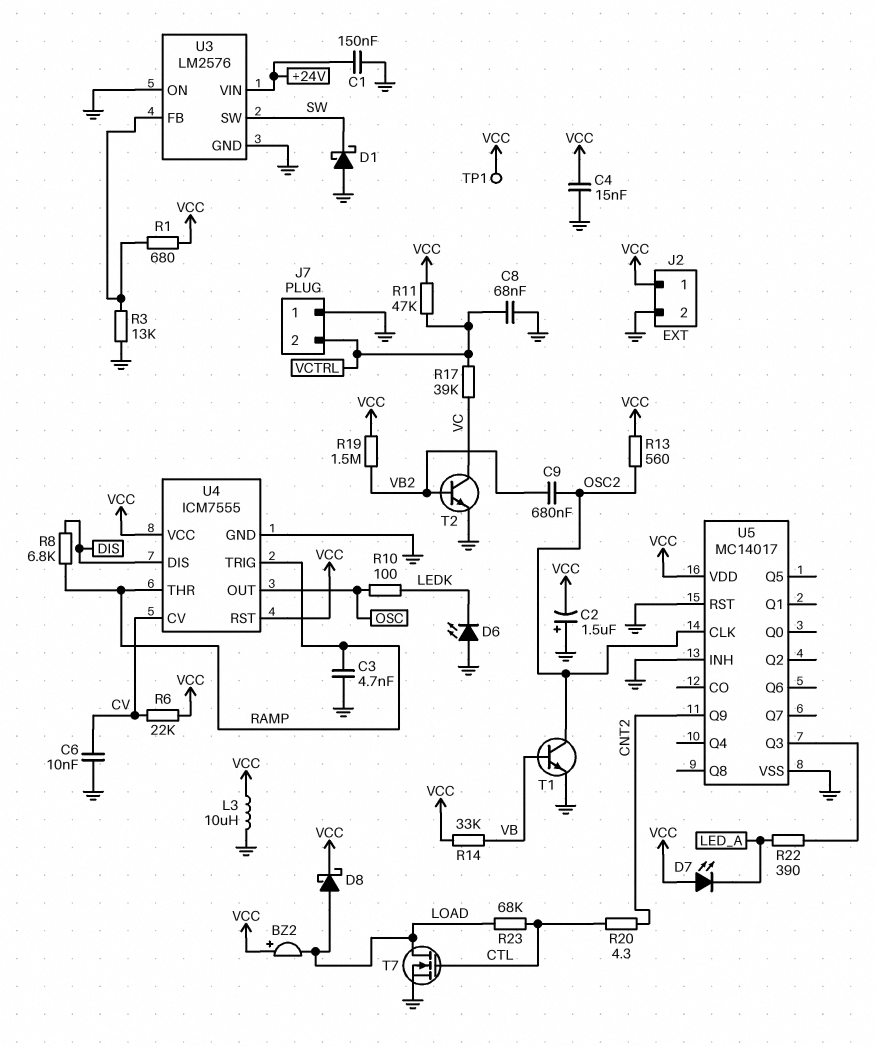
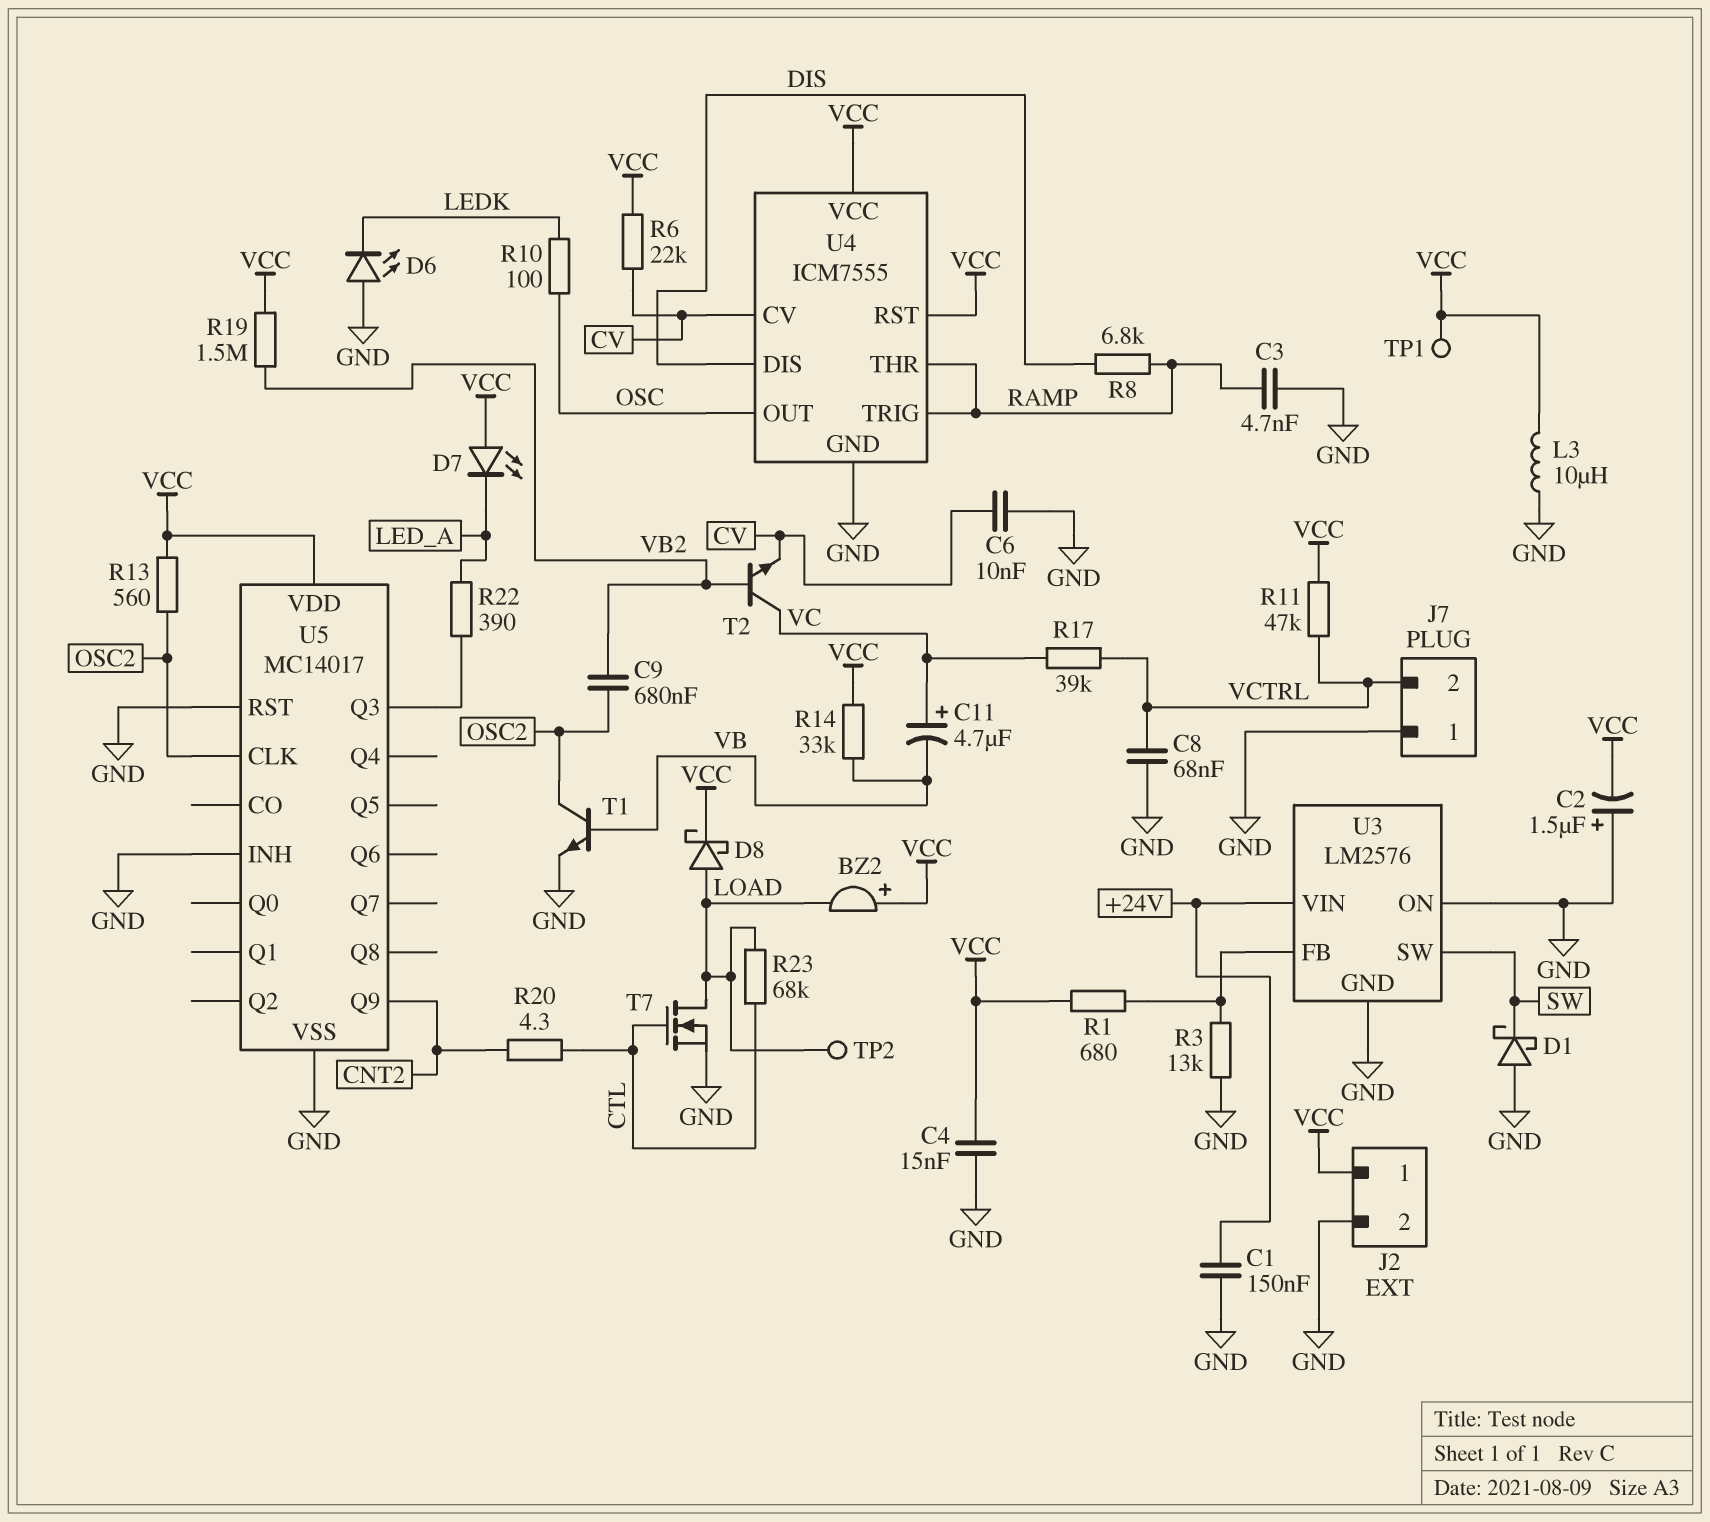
C11: none -> 4.7uF (plus VC, minus VB)
T2: NPN (B VB2, C VC, E GND) -> NPN (B VB2, C VC, E CV)
TP2: none -> test point (LOAD)

